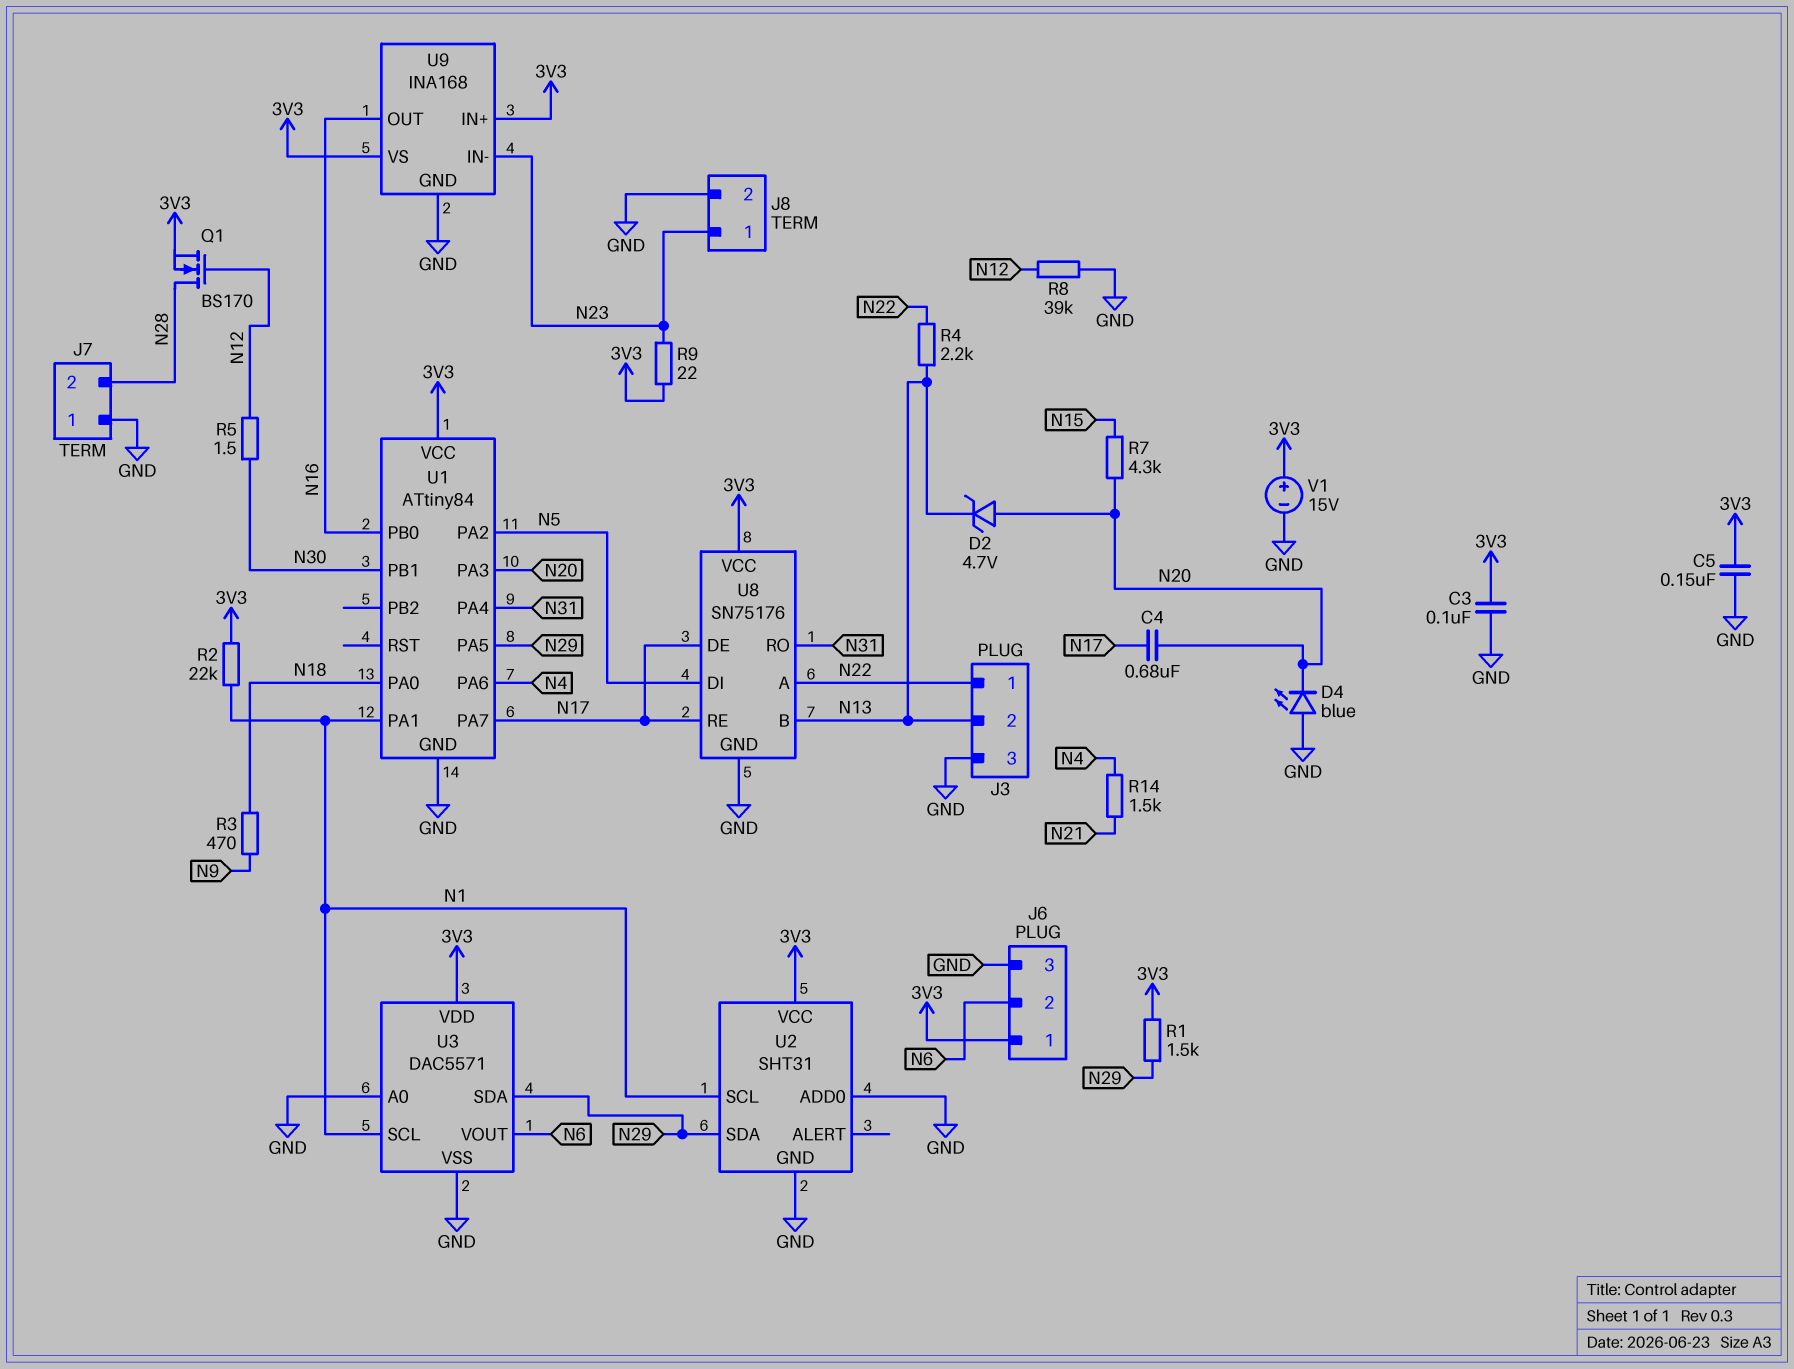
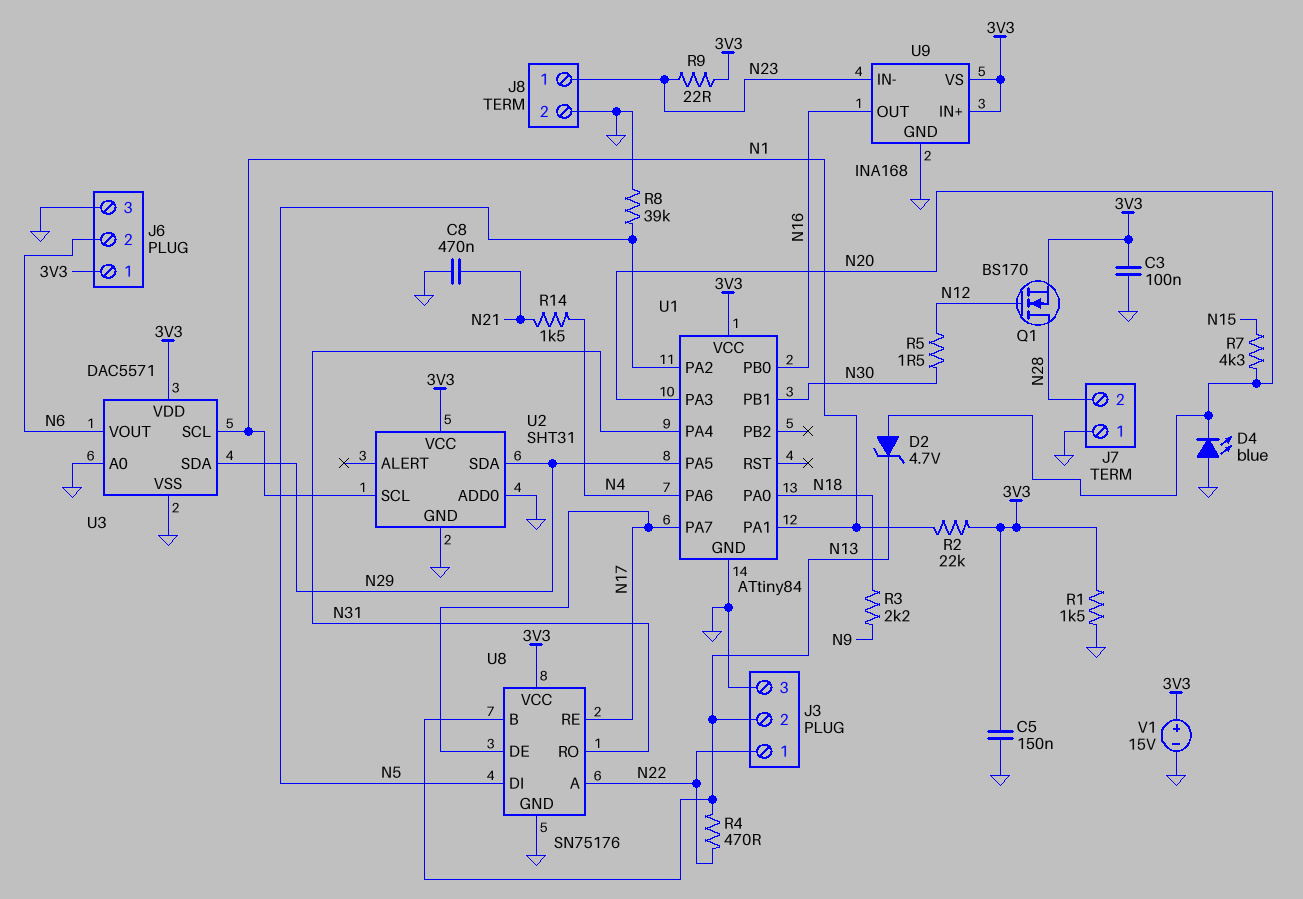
C4: 680nF (N17, N20) -> none
C8: none -> 470nF (GND, N21)
R1: 1.5k (3V3, N29) -> 1.5k (3V3, GND)
R3: 470 (N9, N18) -> 2.2k (N9, N18)
R4: 2.2k (N13, N22) -> 470 (N13, N22)
R8: 39k (GND, N12) -> 39k (GND, N5)

